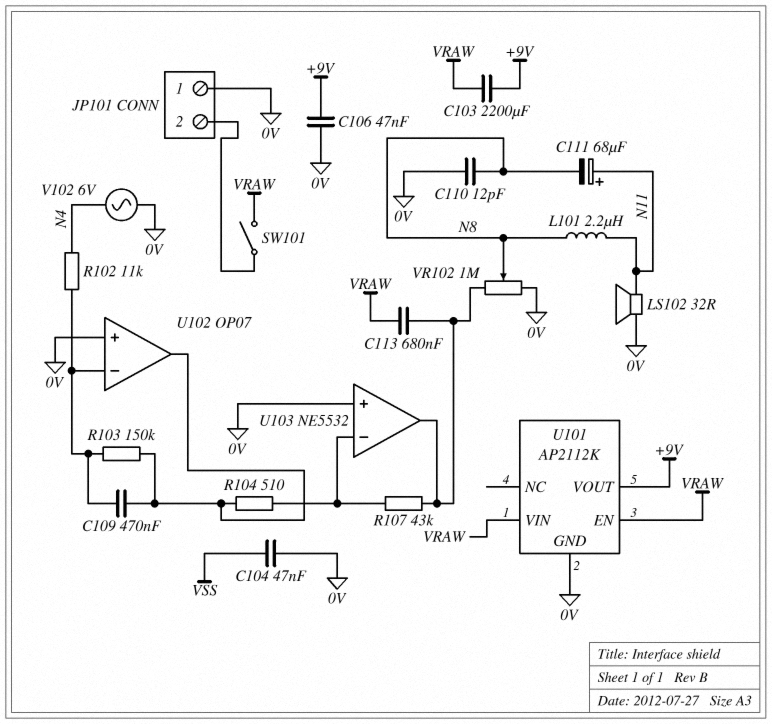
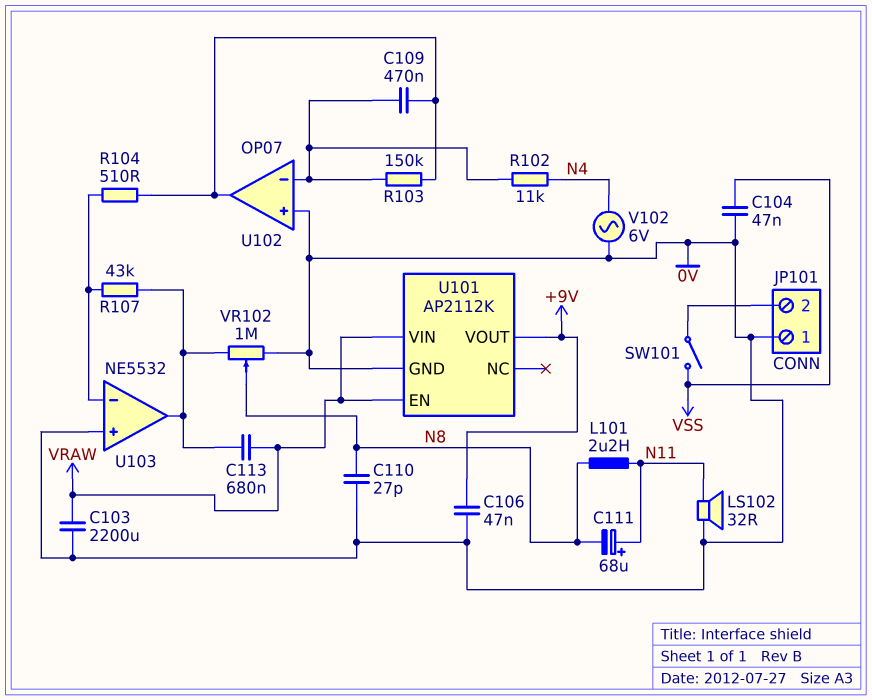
C103: 2200uF (+9V, VRAW) -> 2200uF (0V, VRAW)
C110: 12pF (0V, N8) -> 27pF (0V, N8)
SW101: switch (JP101/2, VRAW) -> switch (JP101/2, VSS)

